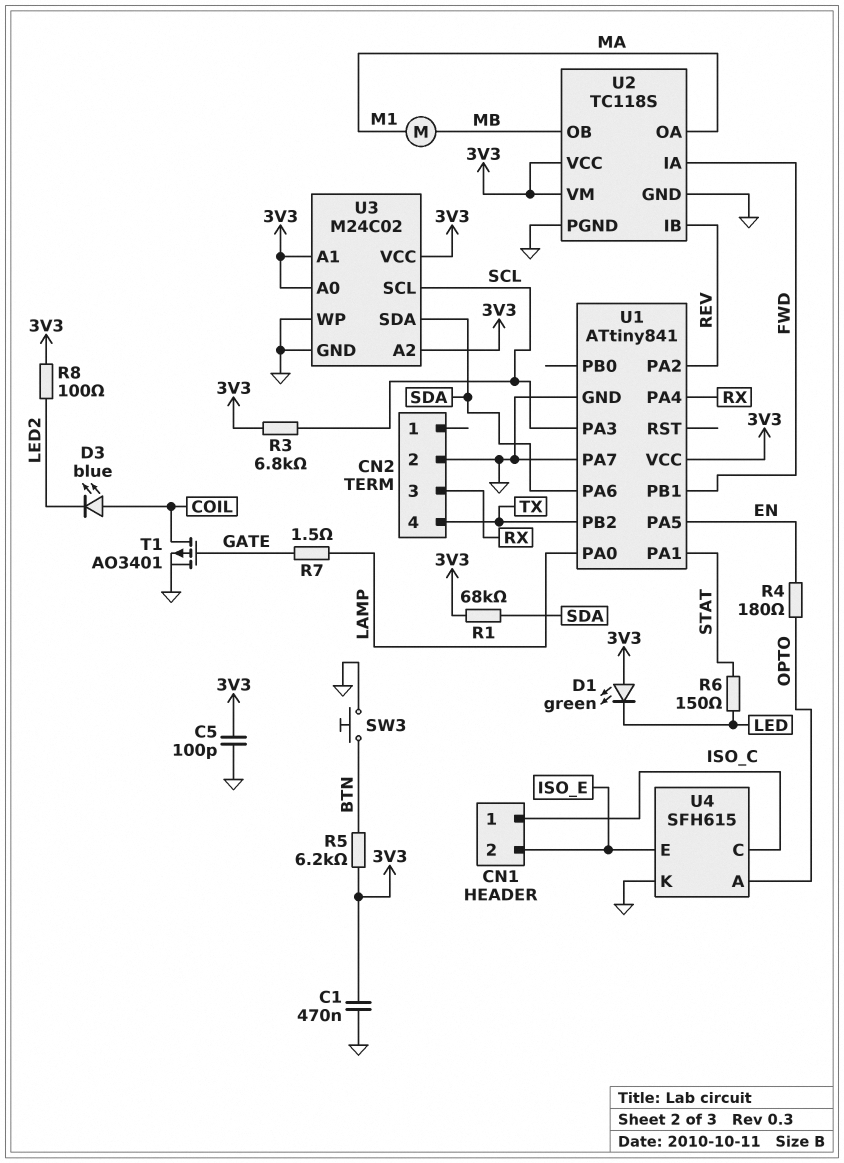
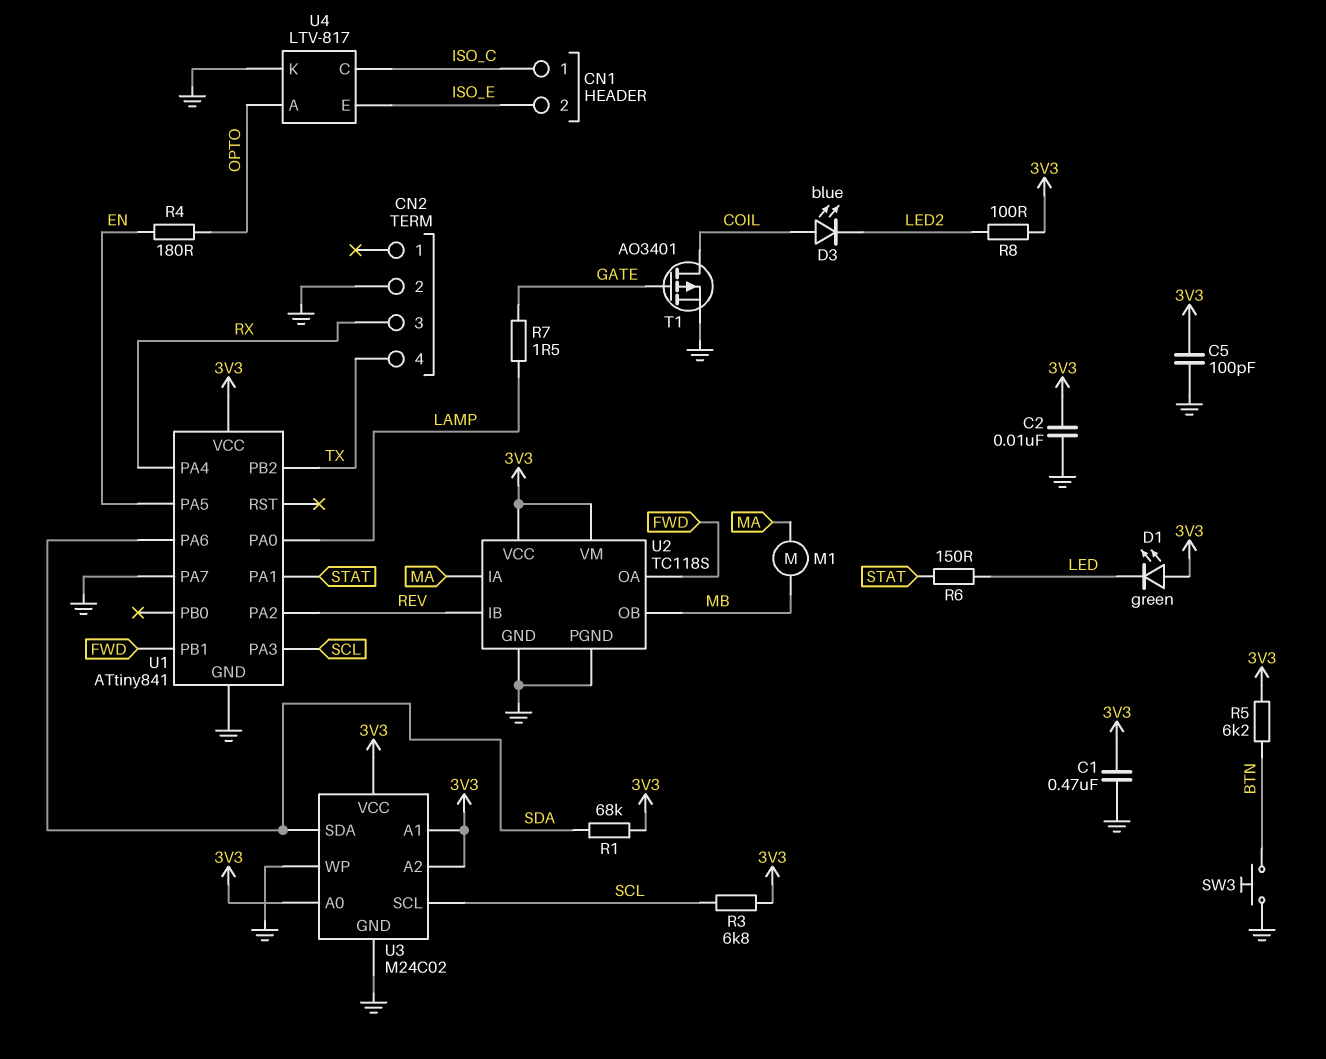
C2: none -> 10nF (3V3, GND)
U2 pin IA: FWD -> MA
U2 pin OA: MA -> FWD
U4: SFH615 -> LTV-817

